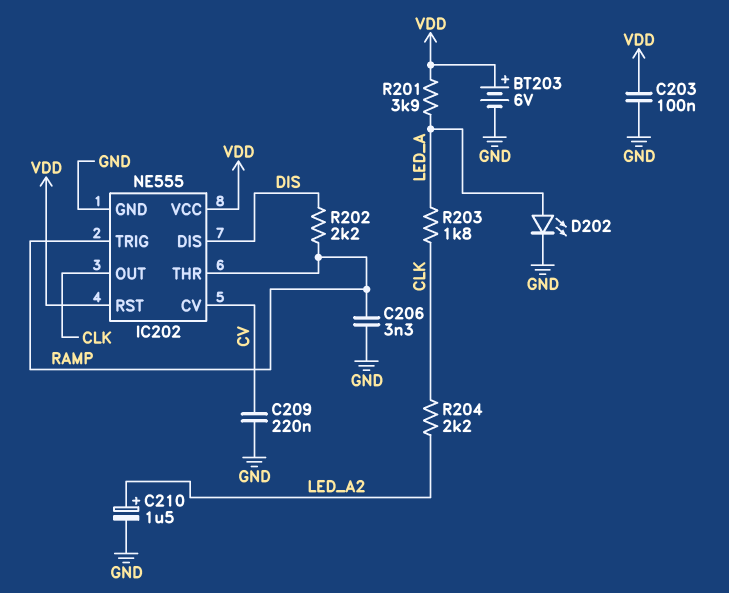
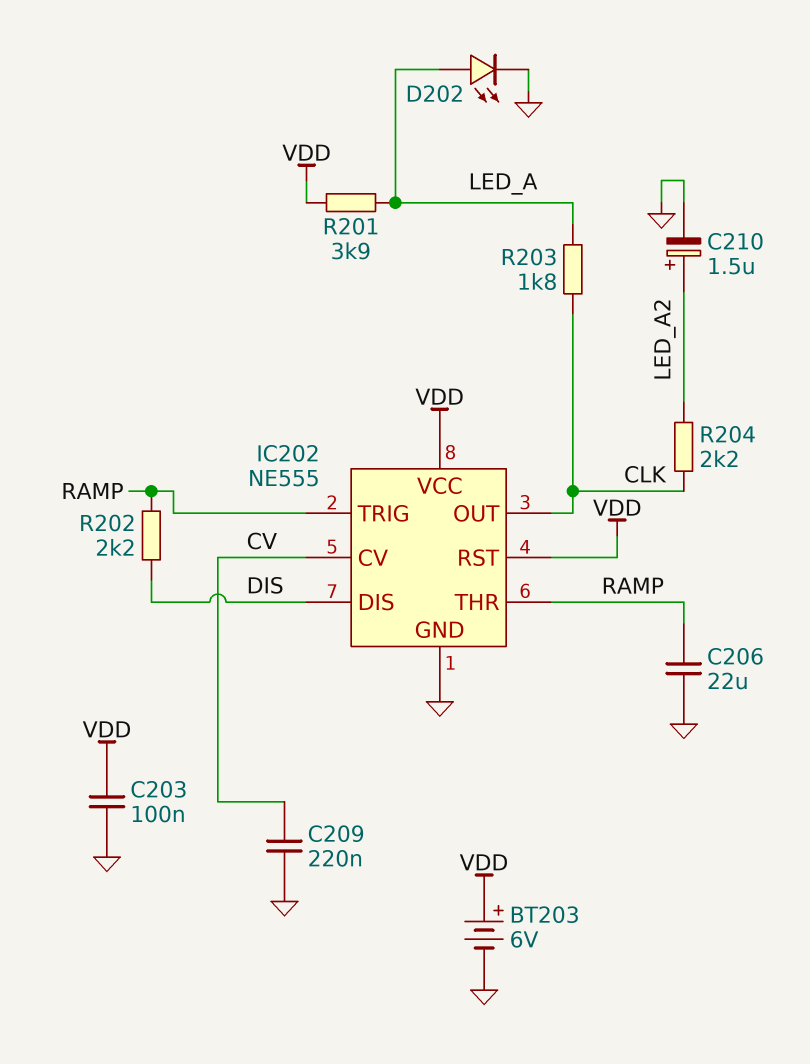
C206: 3.3nF (GND, RAMP) -> 22uF (GND, RAMP)

